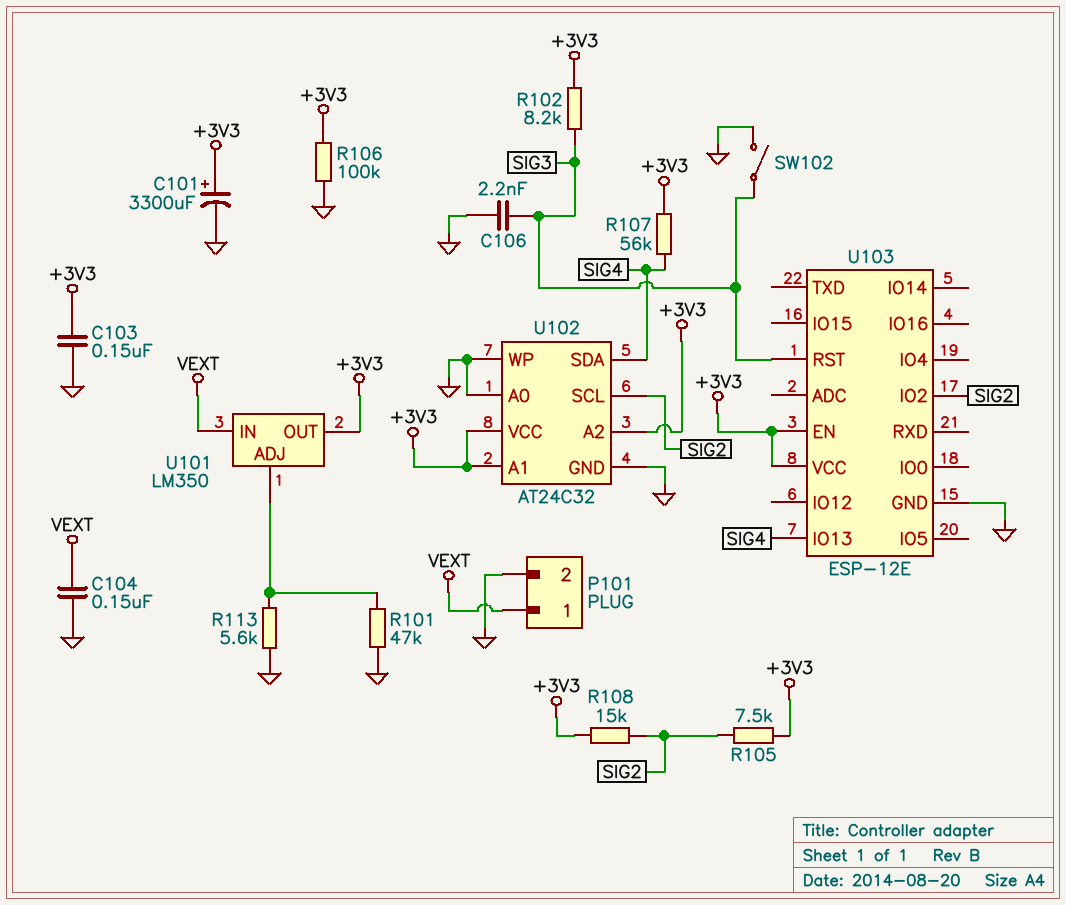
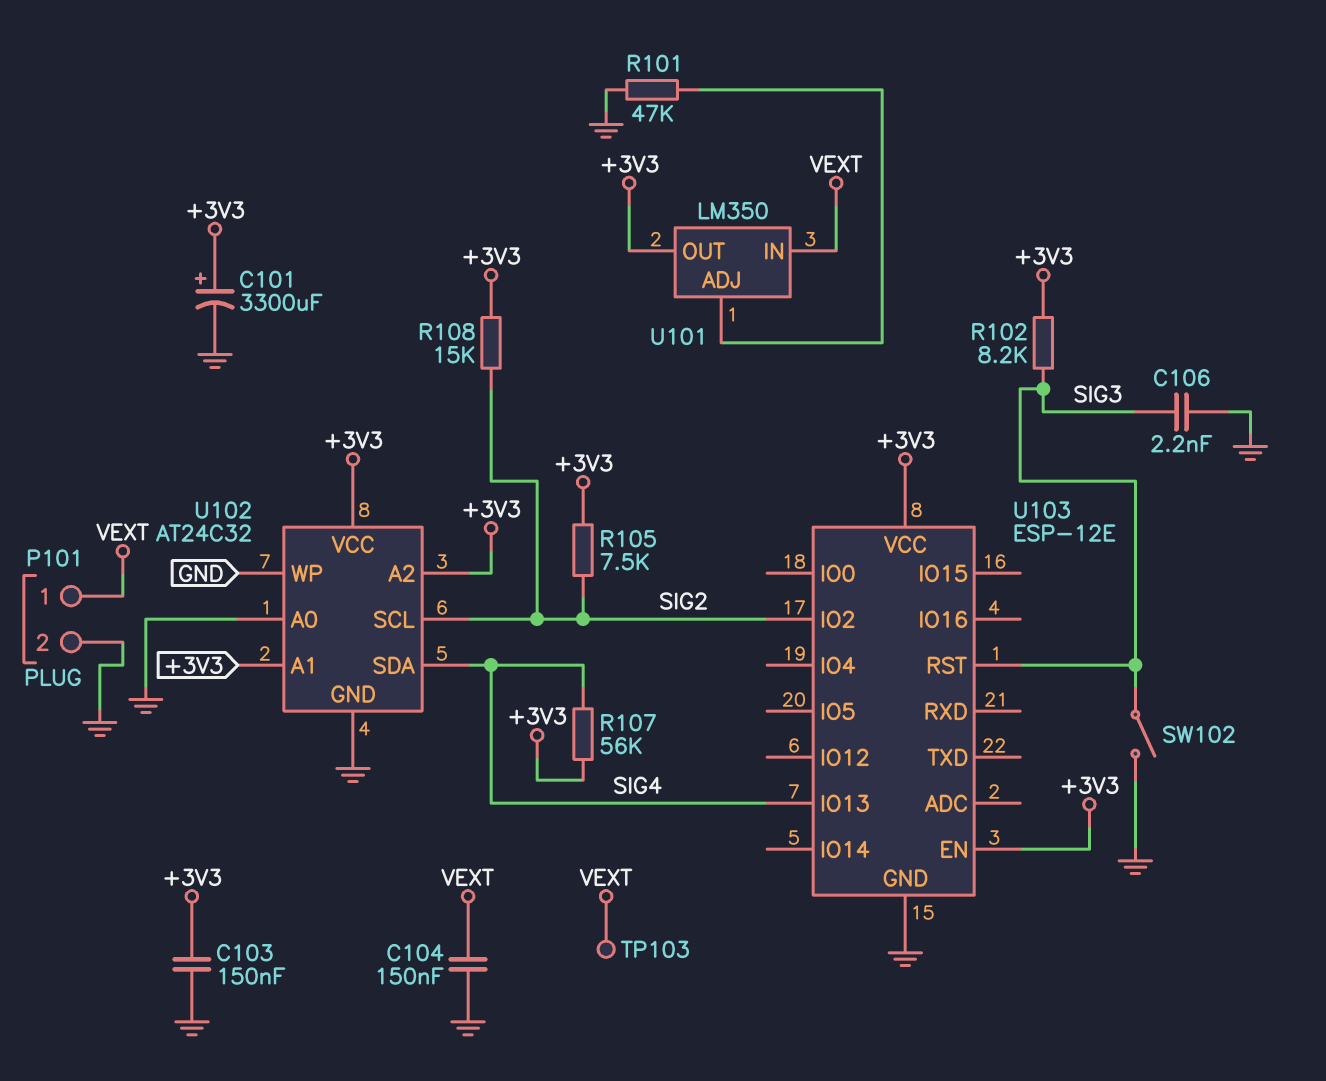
R106: 100k (+3V3, GND) -> none
R113: 5.6k (GND, U101/ADJ) -> none
TP103: none -> test point (VEXT)

